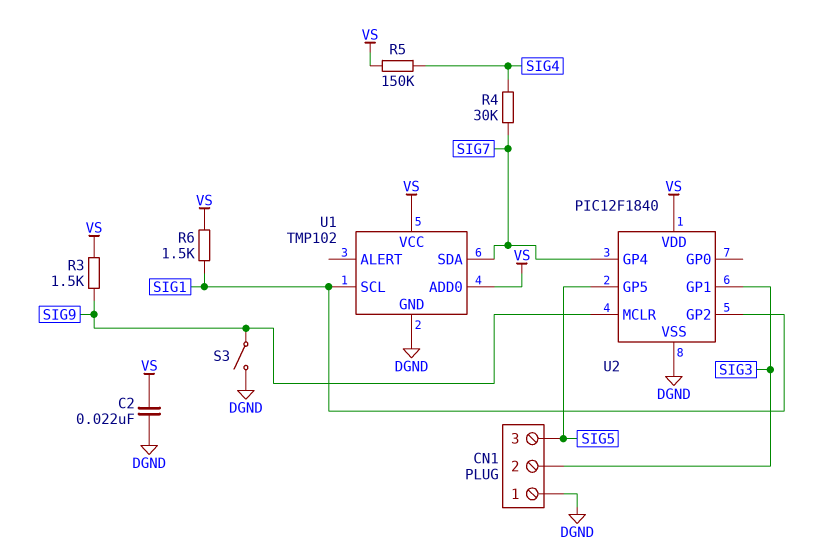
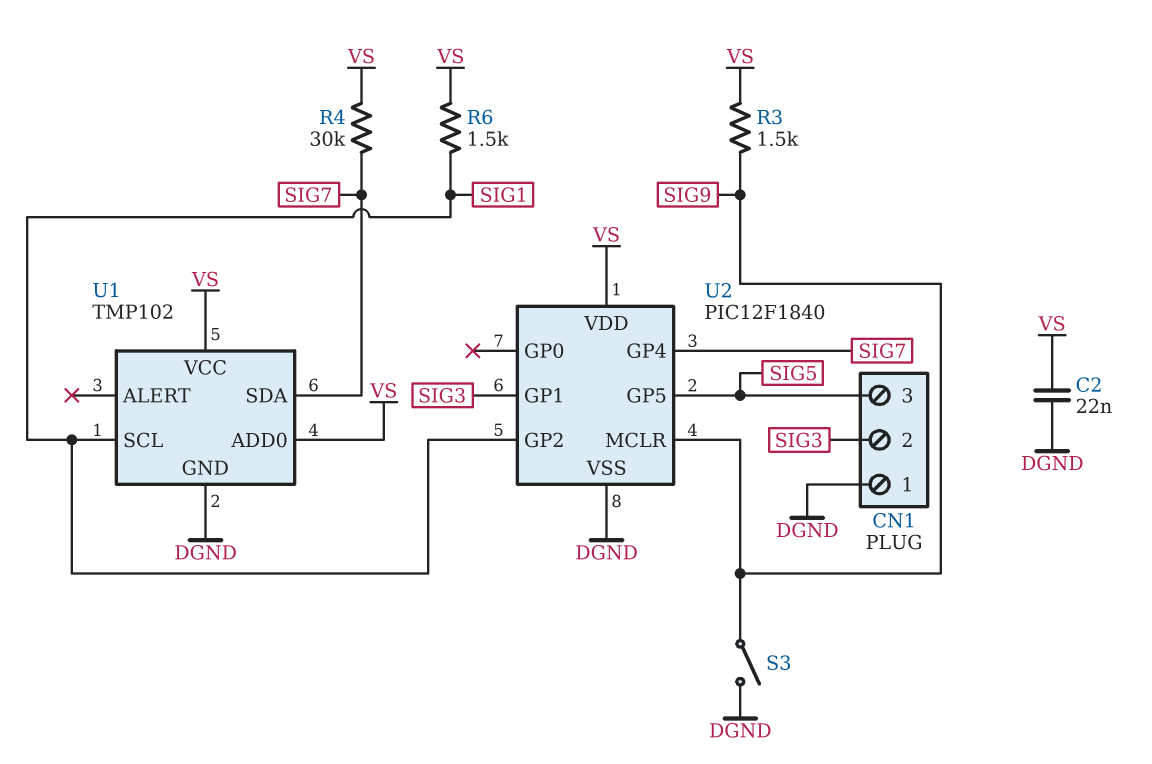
R4: 30k (SIG4, SIG7) -> 30k (SIG7, VS)
R5: 150k (SIG4, VS) -> none

